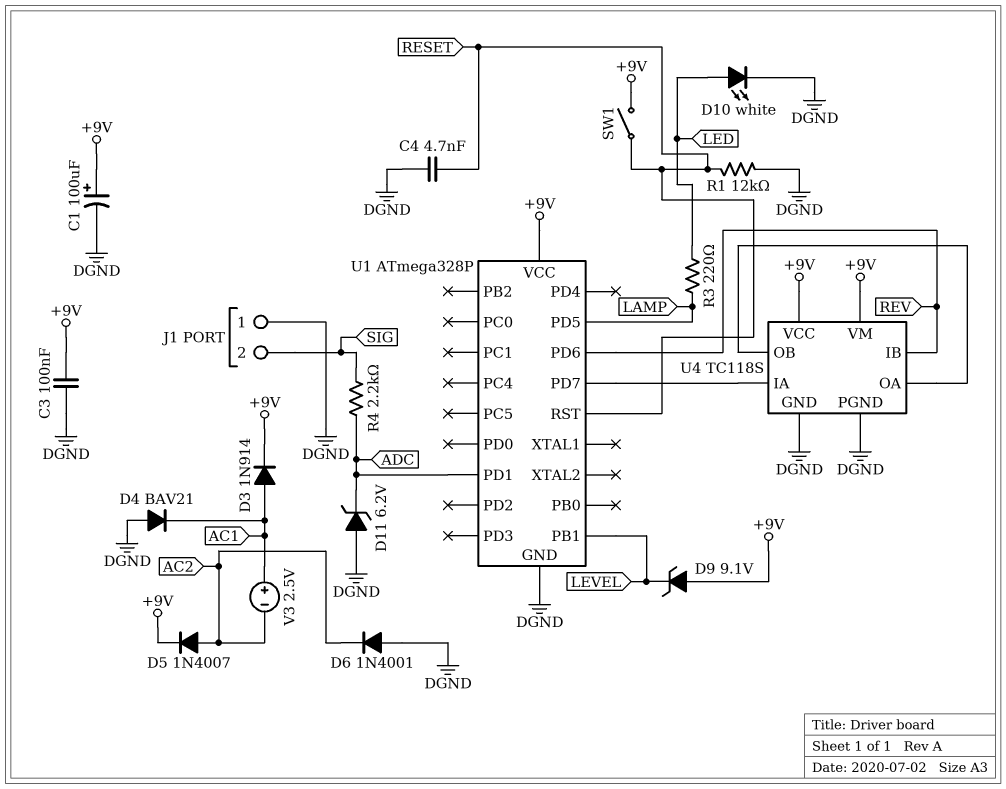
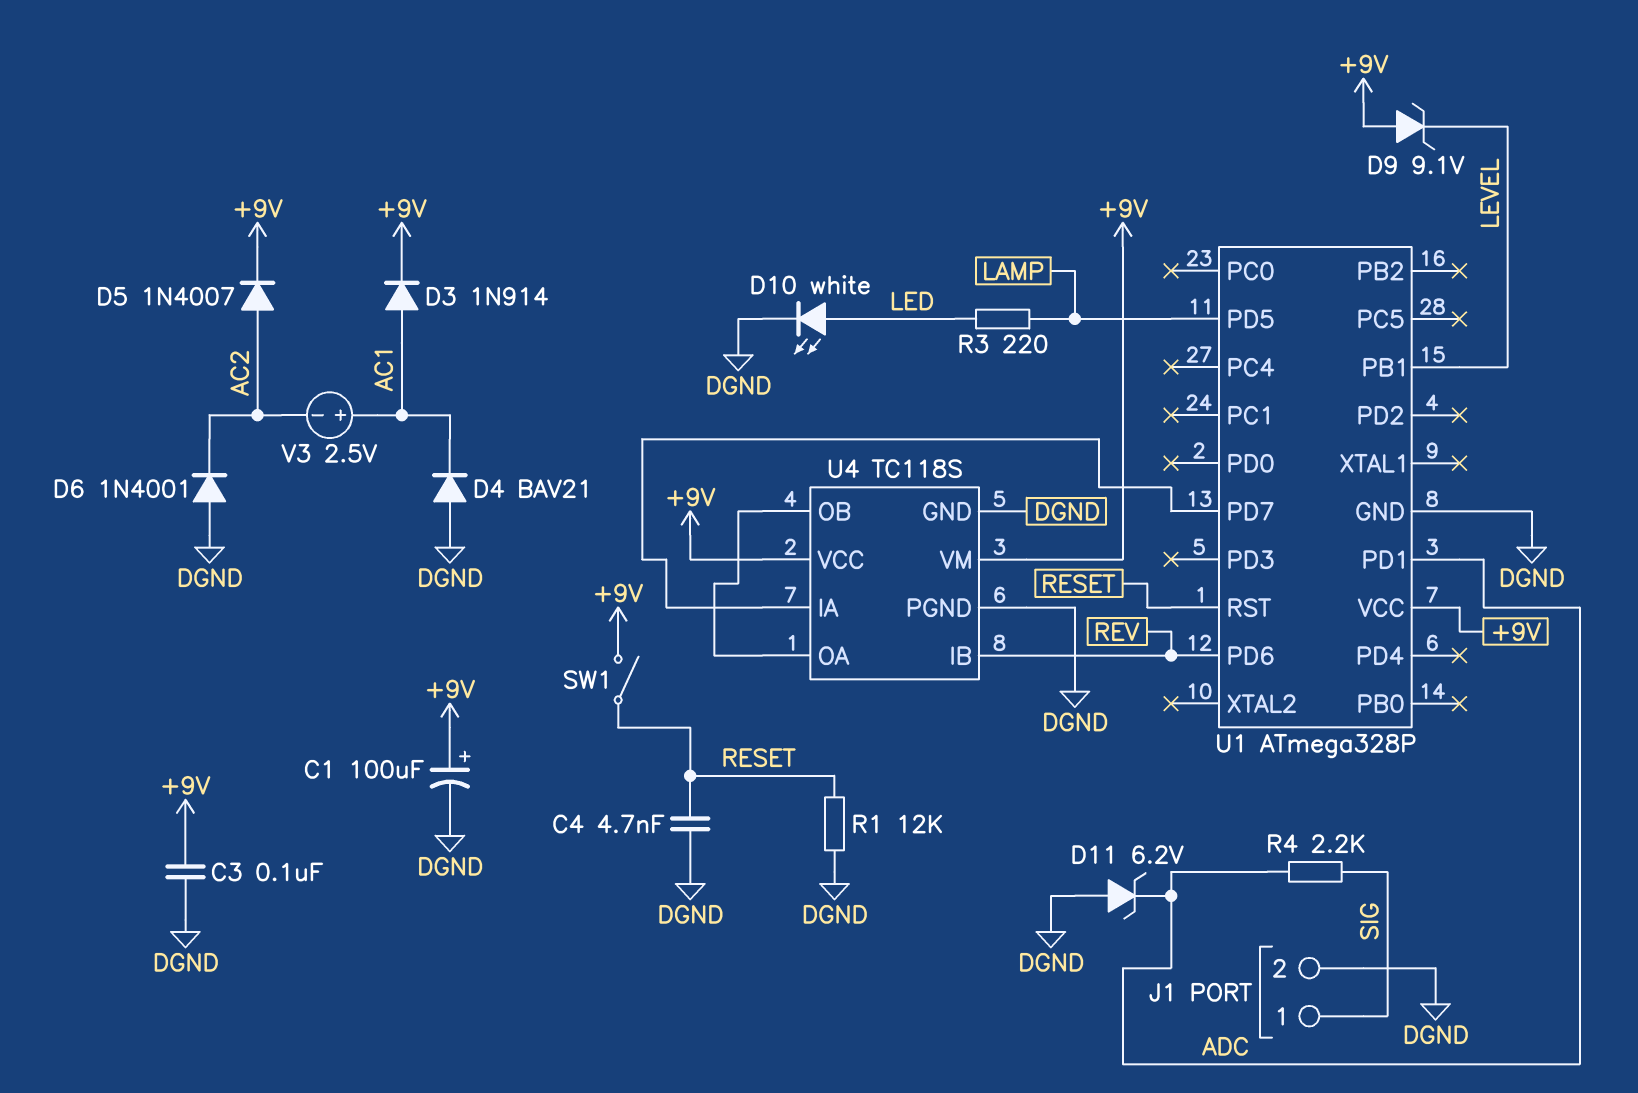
J1 pin 1: DGND -> SIG
J1 pin 2: SIG -> DGND

